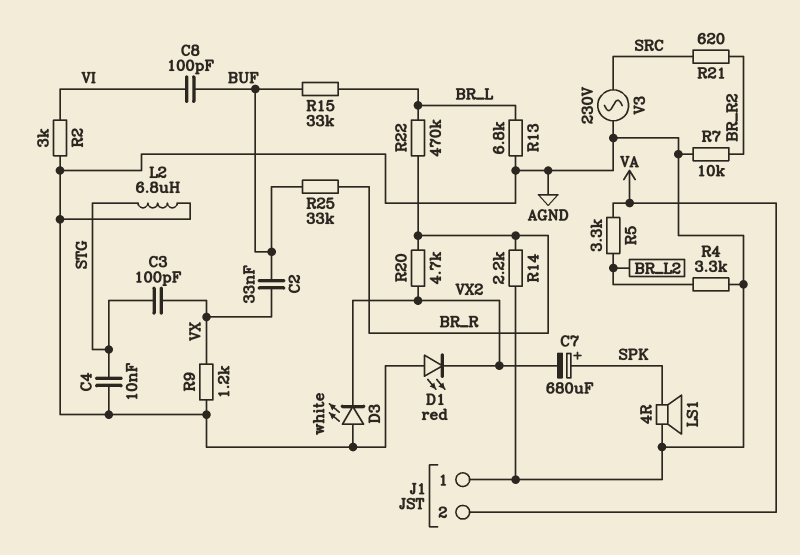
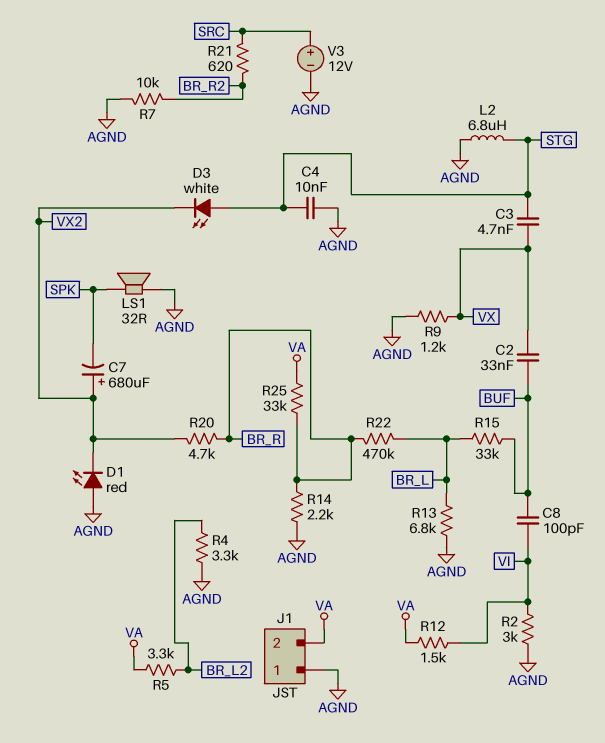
C3: 100pF (STG, VX) -> 4.7nF (STG, VX)
C7: 680uF (plus SPK, minus VX2) -> 680uF (plus VX2, minus SPK)
D3: LED white (A AGND, K VX2) -> LED white (A STG, K VX2)
LS1: speaker 4R (AGND, SPK) -> speaker 32R (AGND, SPK)
R12: none -> 1.5k (VA, VI)
R25: 33k (BR_R, BUF) -> 33k (BR_R, VA)
V3: AC 230V (AGND, SRC) -> 12V (plus SRC, minus AGND)

